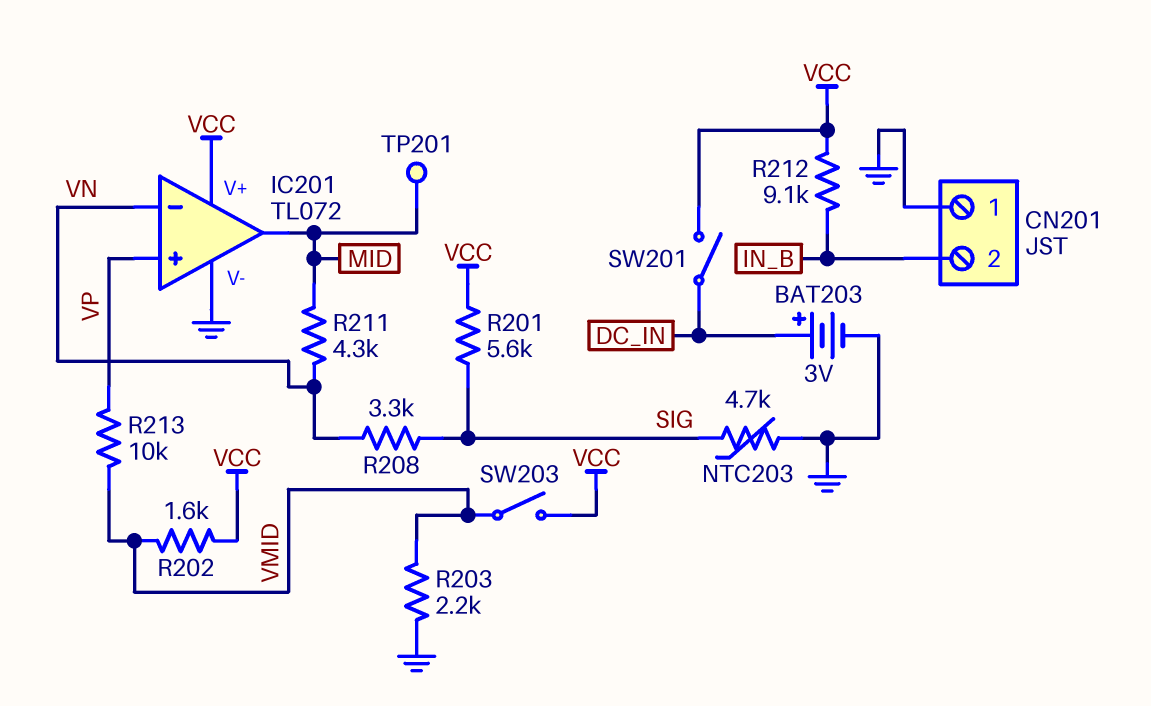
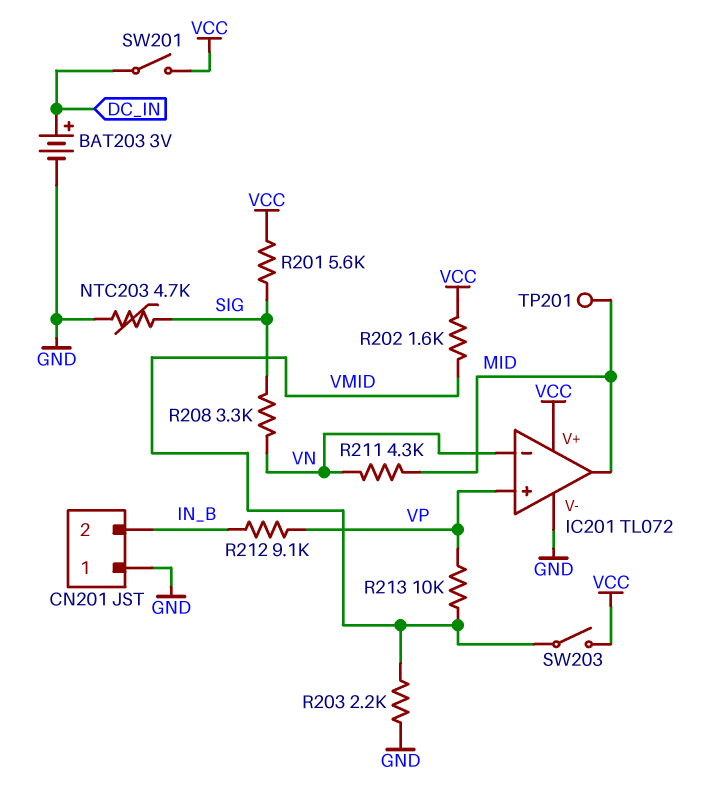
R212: 9.1k (IN_B, VCC) -> 9.1k (IN_B, VP)

